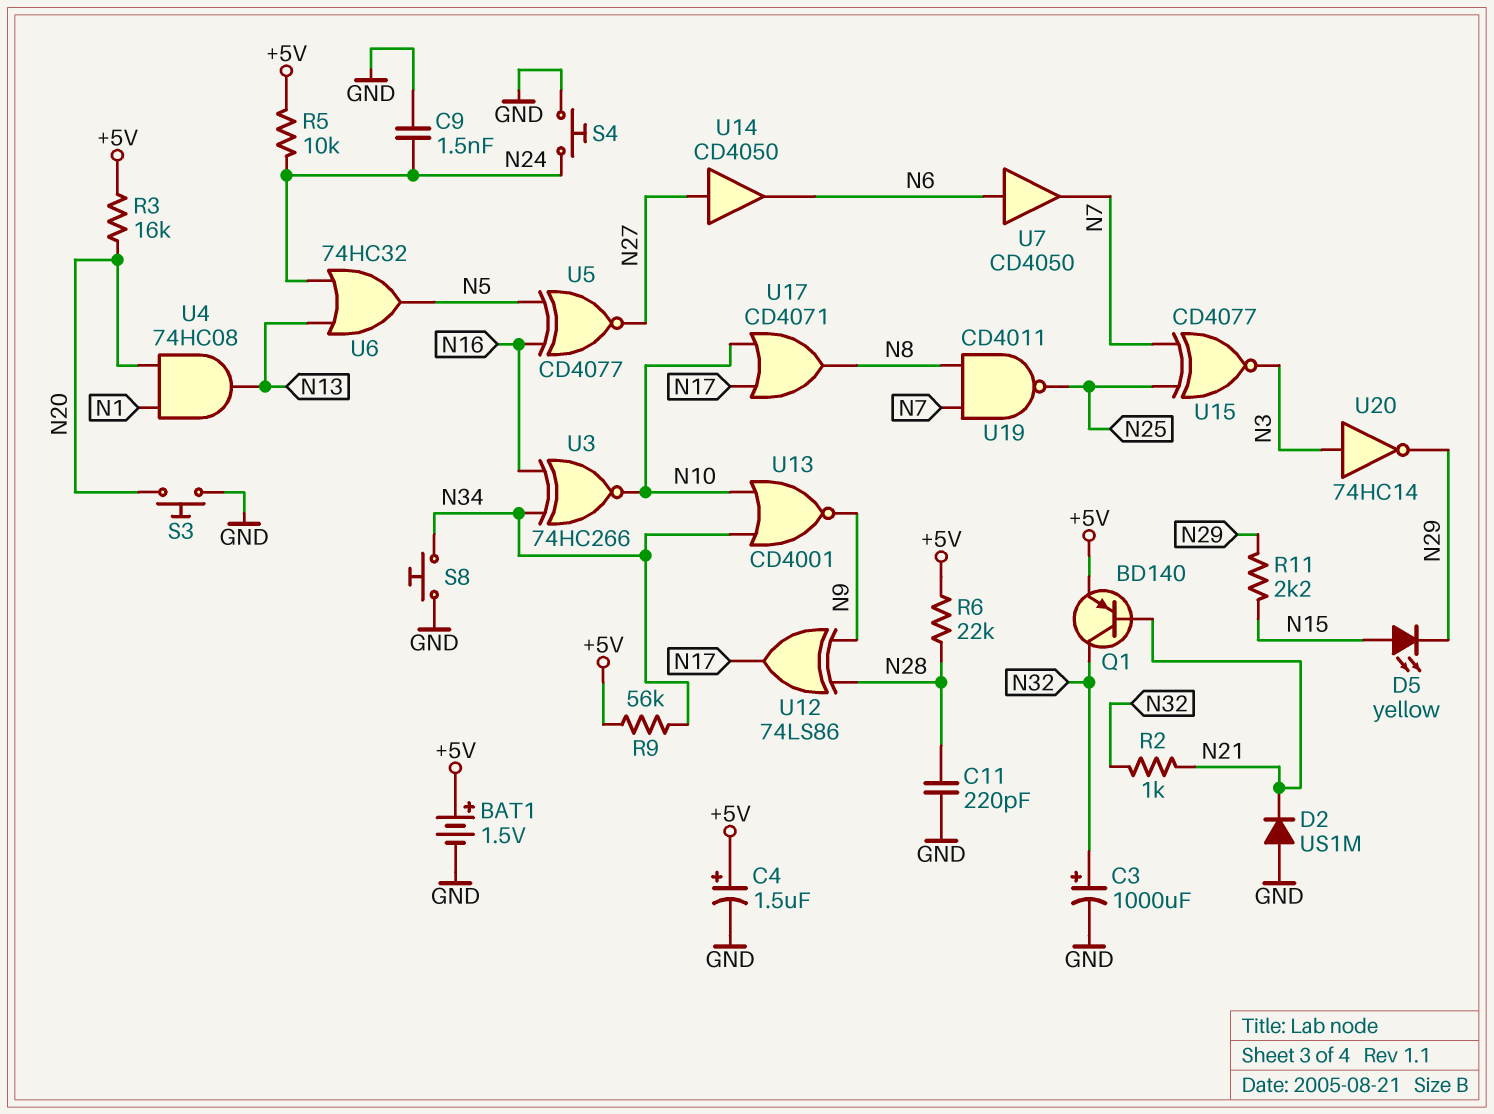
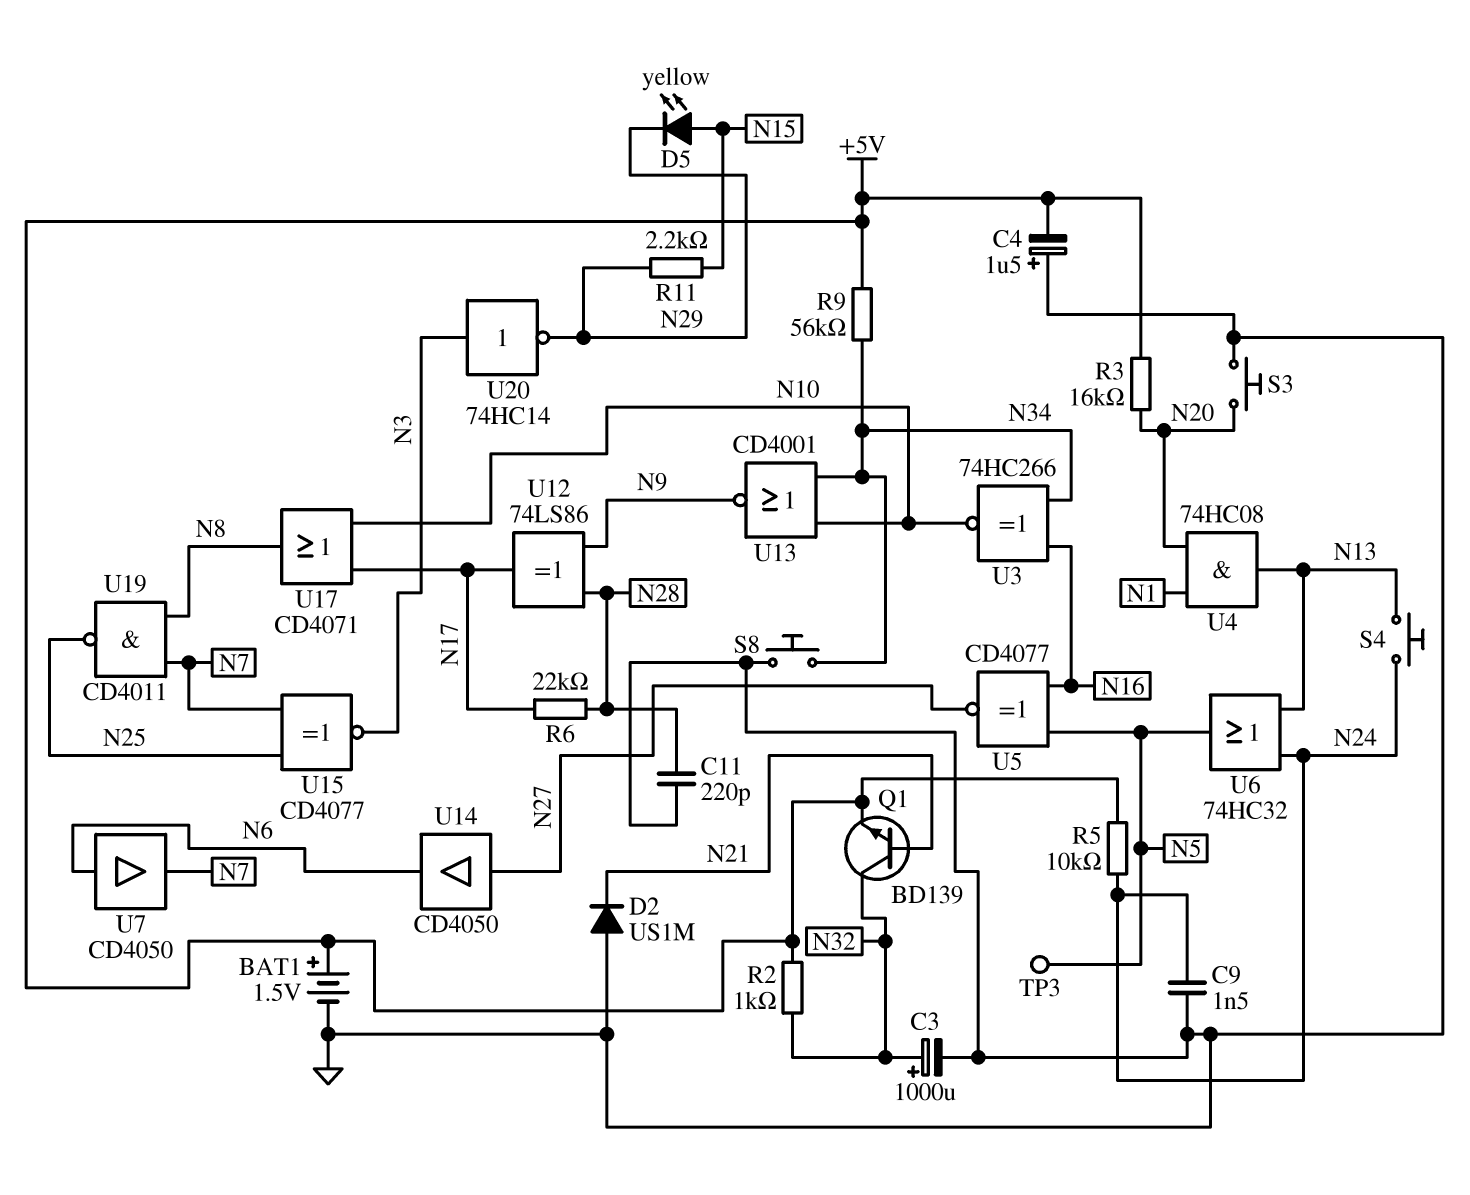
C4: 1.5uF (plus +5V, minus GND) -> 1.5uF (plus GND, minus +5V)
Q1: PNP BD140 (B N21, C N32, E +5V) -> NPN BD139 (B N21, C N32, E +5V)
R2: 1k (N21, N32) -> 1k (+5V, N32)
R6: 22k (+5V, N28) -> 22k (N17, N28)
S4: button (GND, N24) -> button (N13, N24)
TP3: none -> test point (N5)

